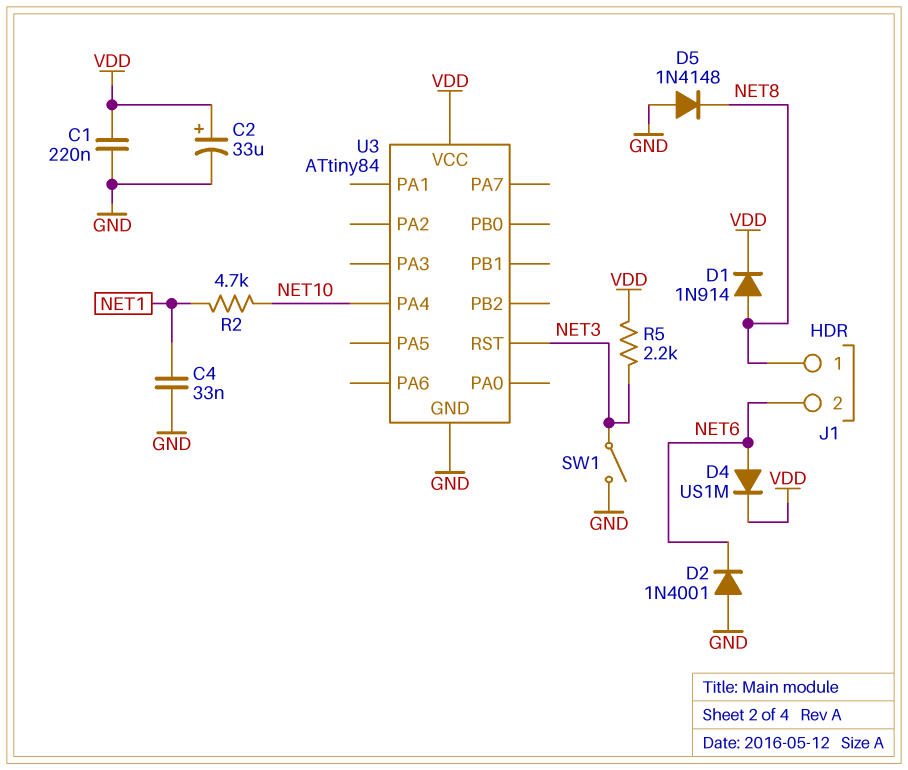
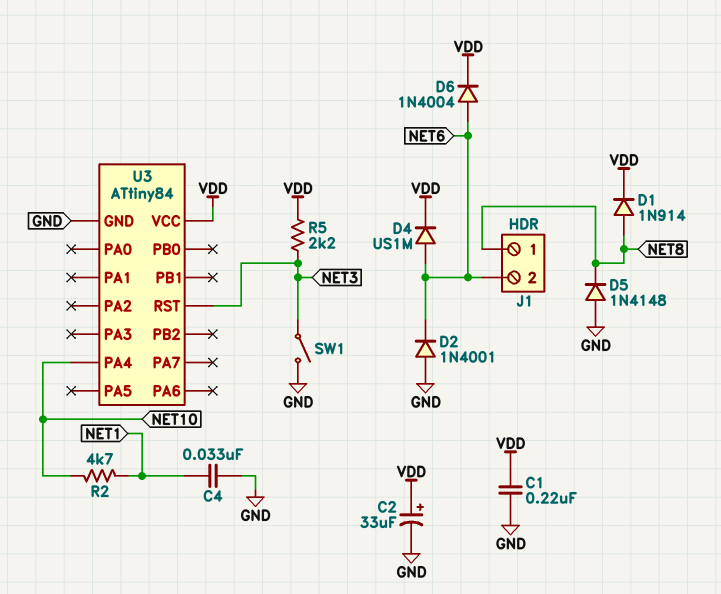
D6: none -> diode 1N4004 (A NET6, K VDD)

